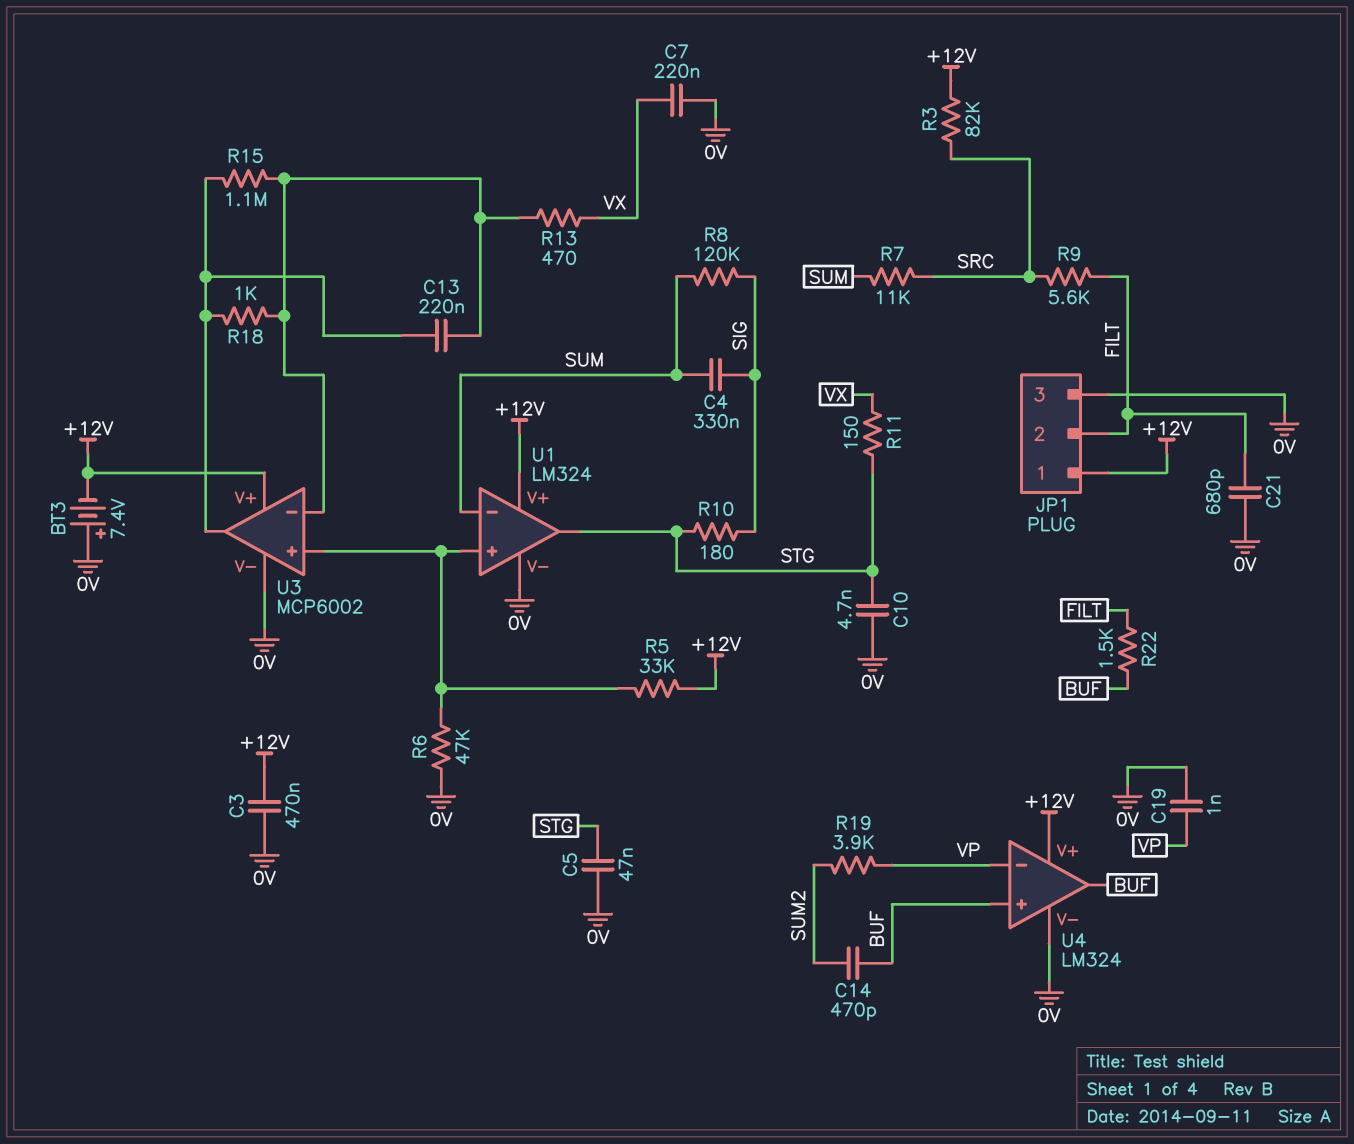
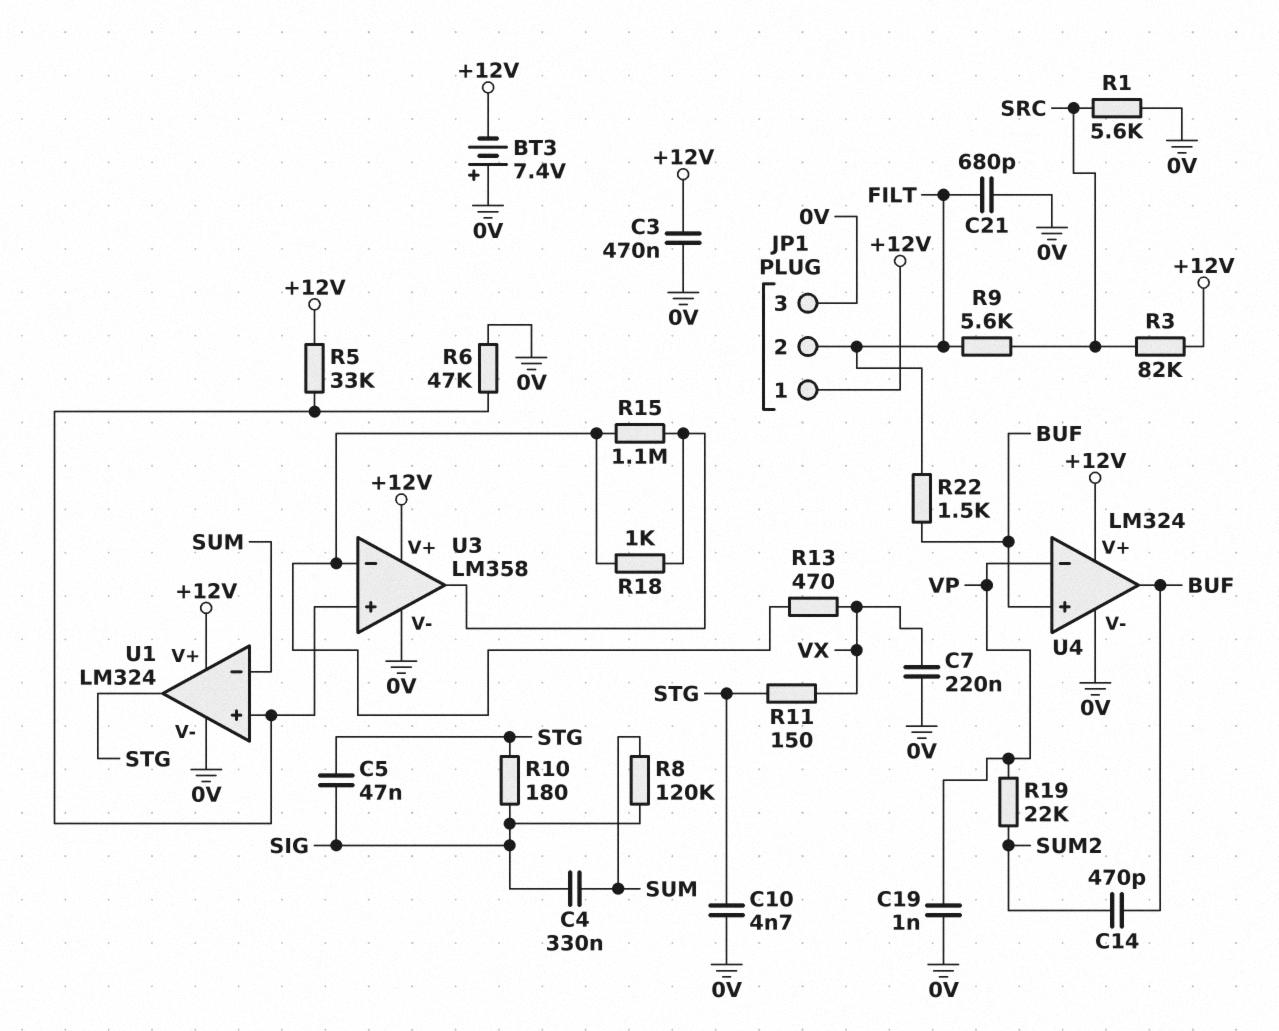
C5: 47nF (0V, STG) -> 47nF (SIG, STG)
C13: 220nF (U3/in-, U3/out) -> none
R1: none -> 5.6k (0V, SRC)
R7: 11k (SRC, SUM) -> none
R19: 3.9k (SUM2, VP) -> 22k (SUM2, VP)
U3: MCP6002 -> LM358

